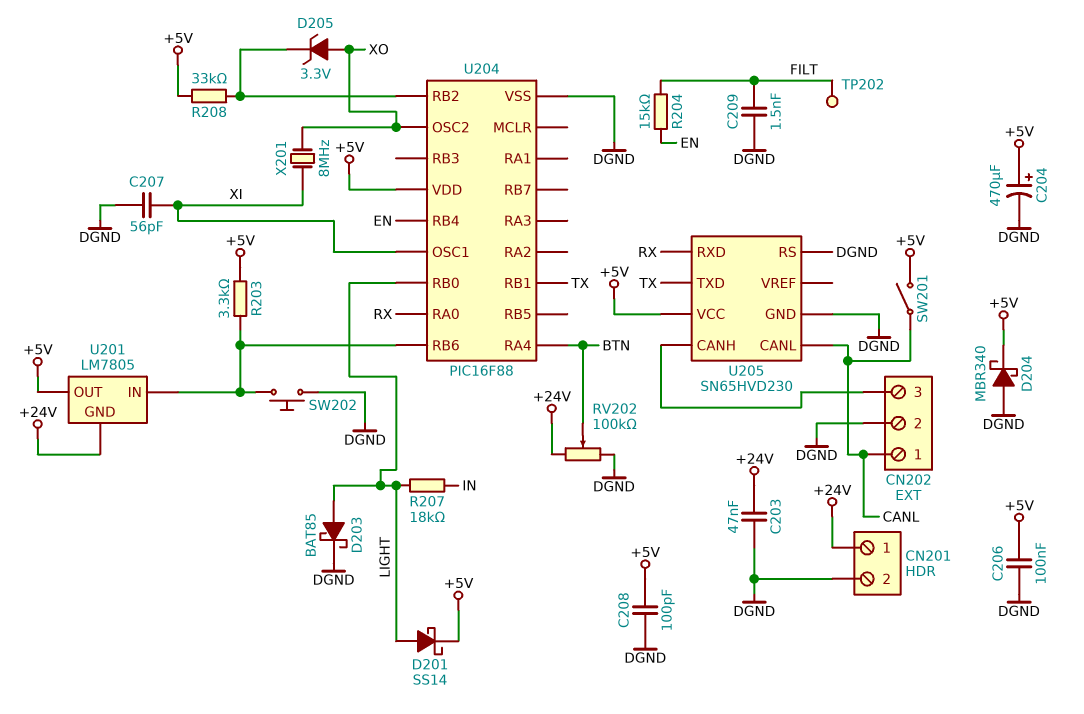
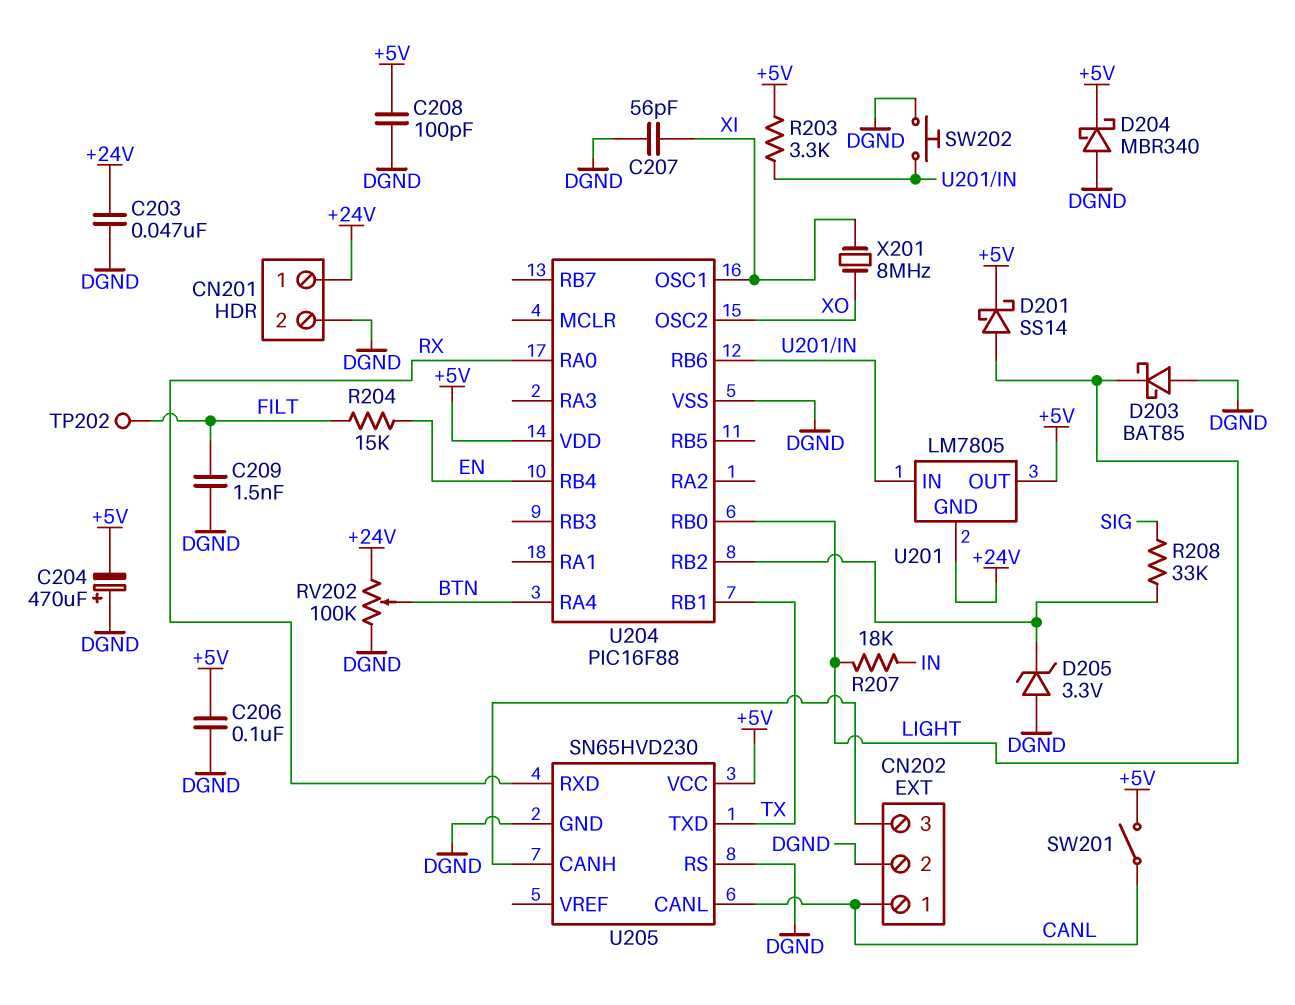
C204: 470uF (plus +5V, minus DGND) -> 470uF (plus DGND, minus +5V)
D203: schottky BAT85 (A LIGHT, K DGND) -> schottky BAT85 (A DGND, K LIGHT)
D205: zener 3.3V (A XO, K U204/RB2) -> zener 3.3V (A DGND, K U204/RB2)
R208: 33k (+5V, U204/RB2) -> 33k (SIG, U204/RB2)

